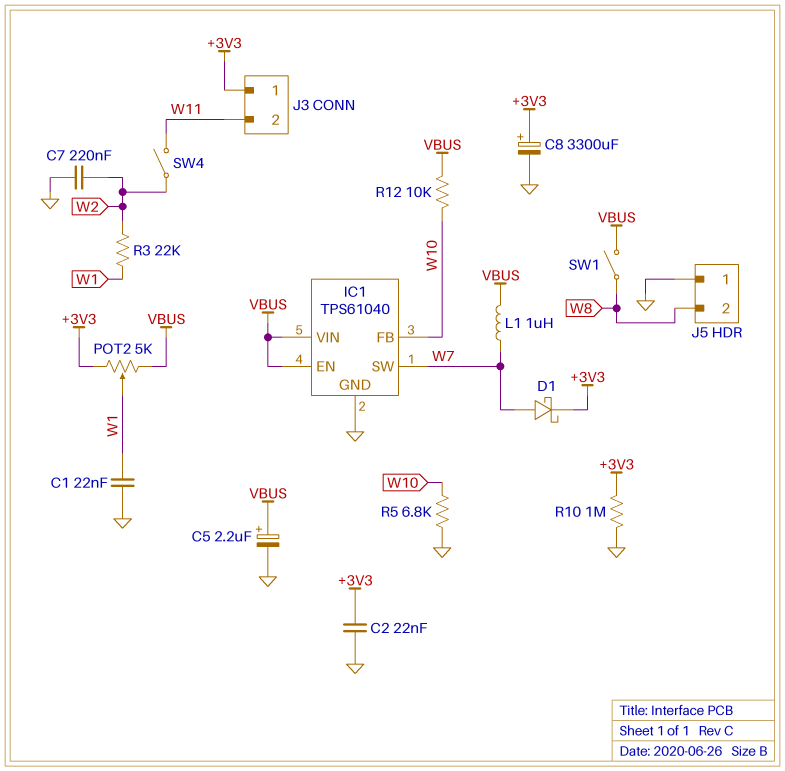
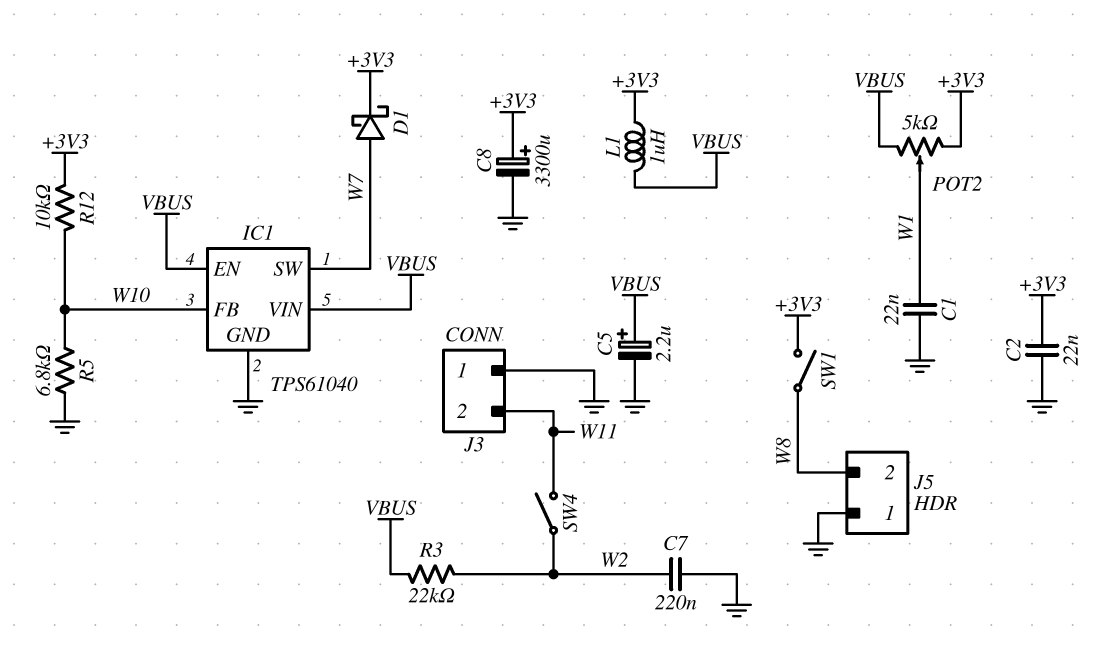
J3 pin 1: +3V3 -> GND
L1: 1uH (VBUS, W7) -> 1uH (+3V3, VBUS)
R3: 22k (W1, W2) -> 22k (VBUS, W2)
R10: 1M (+3V3, GND) -> none
R12: 10k (VBUS, W10) -> 10k (+3V3, W10)
SW1: switch (VBUS, W8) -> switch (+3V3, W8)

